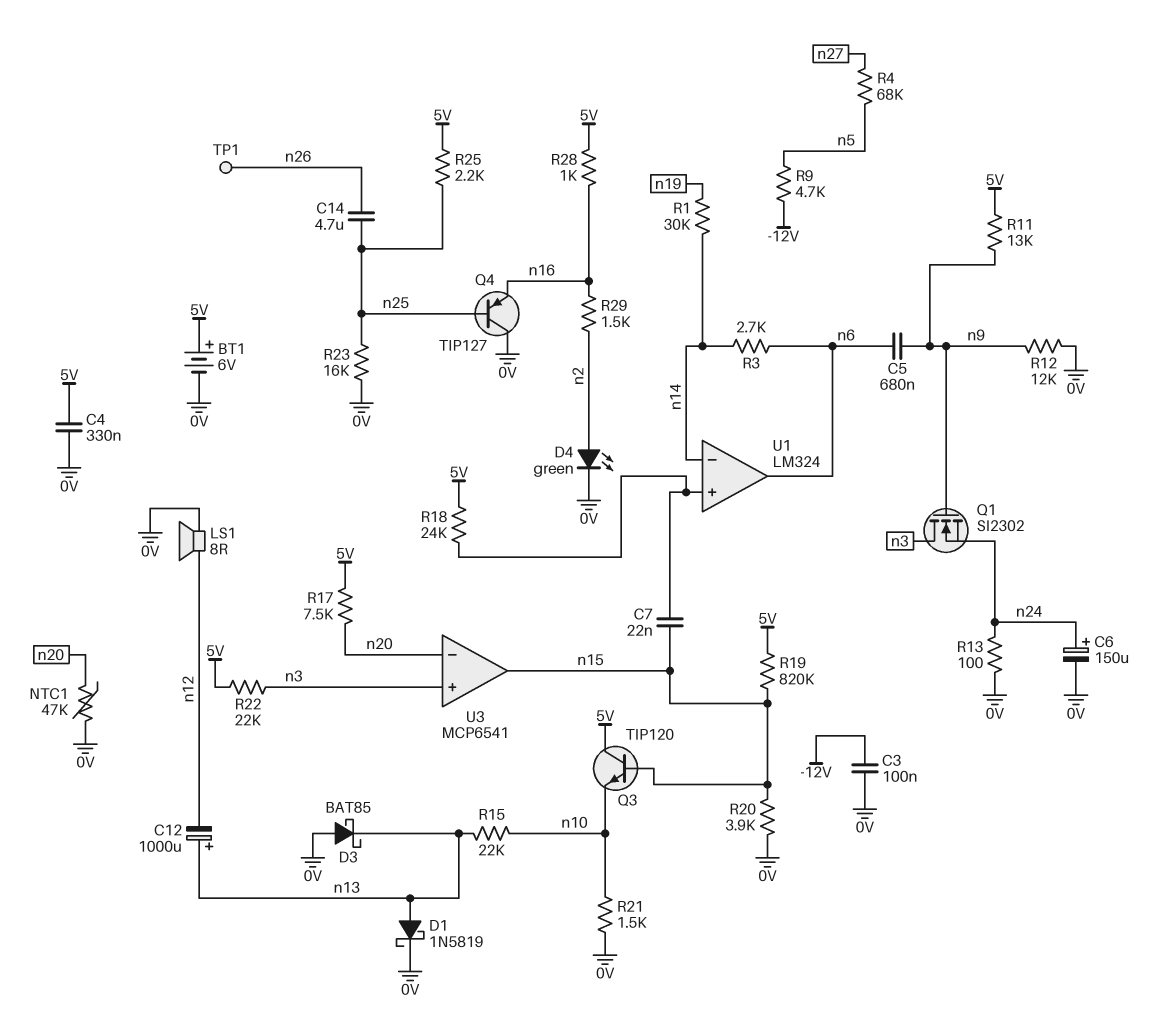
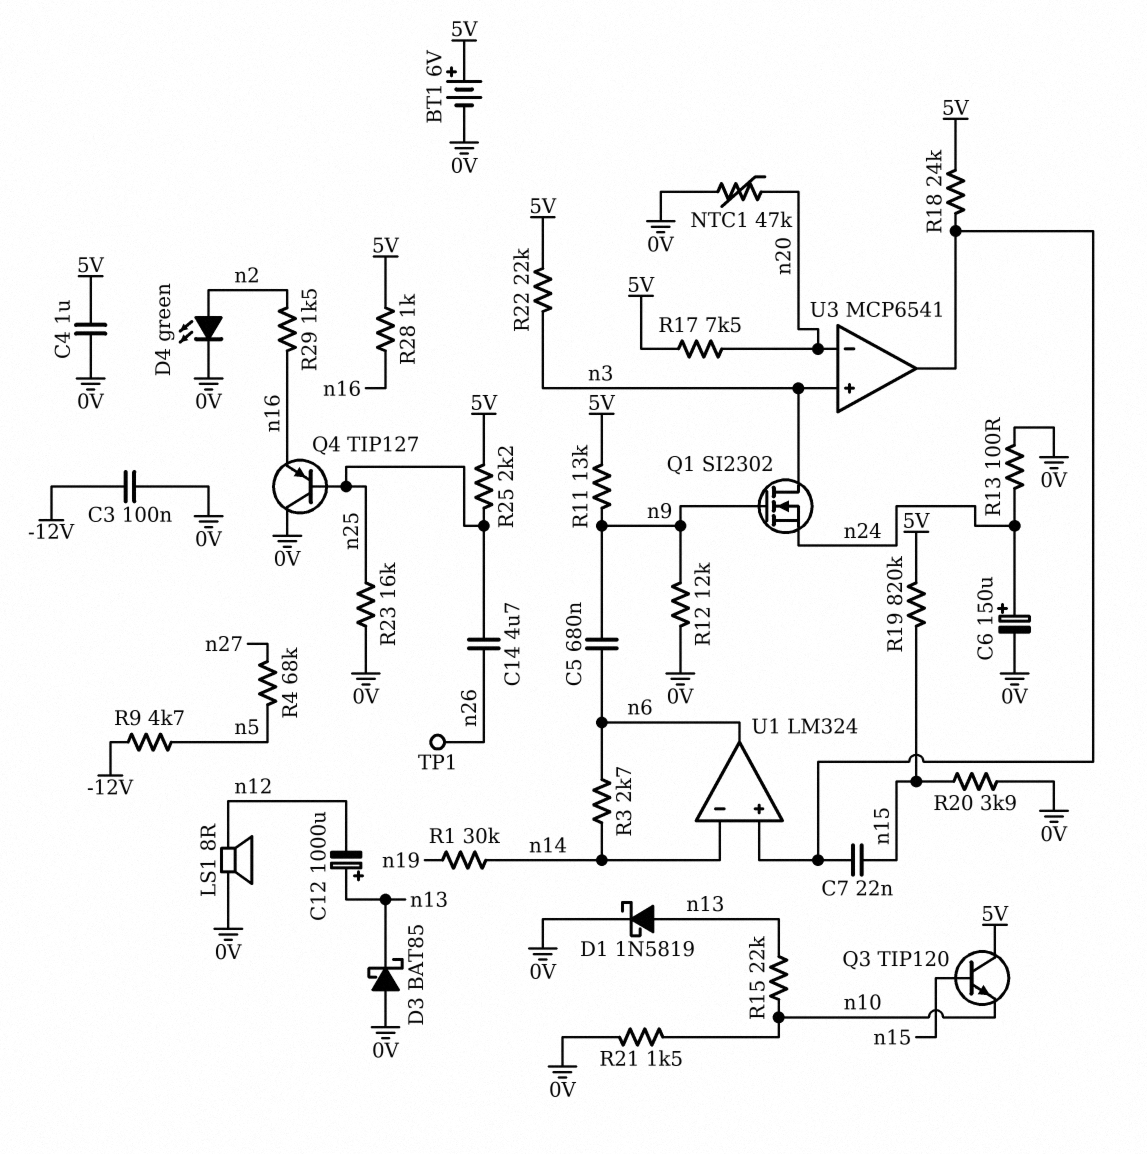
C4: 330nF (0V, 5V) -> 1uF (0V, 5V)
U3 pin out: n15 -> U1/in+

